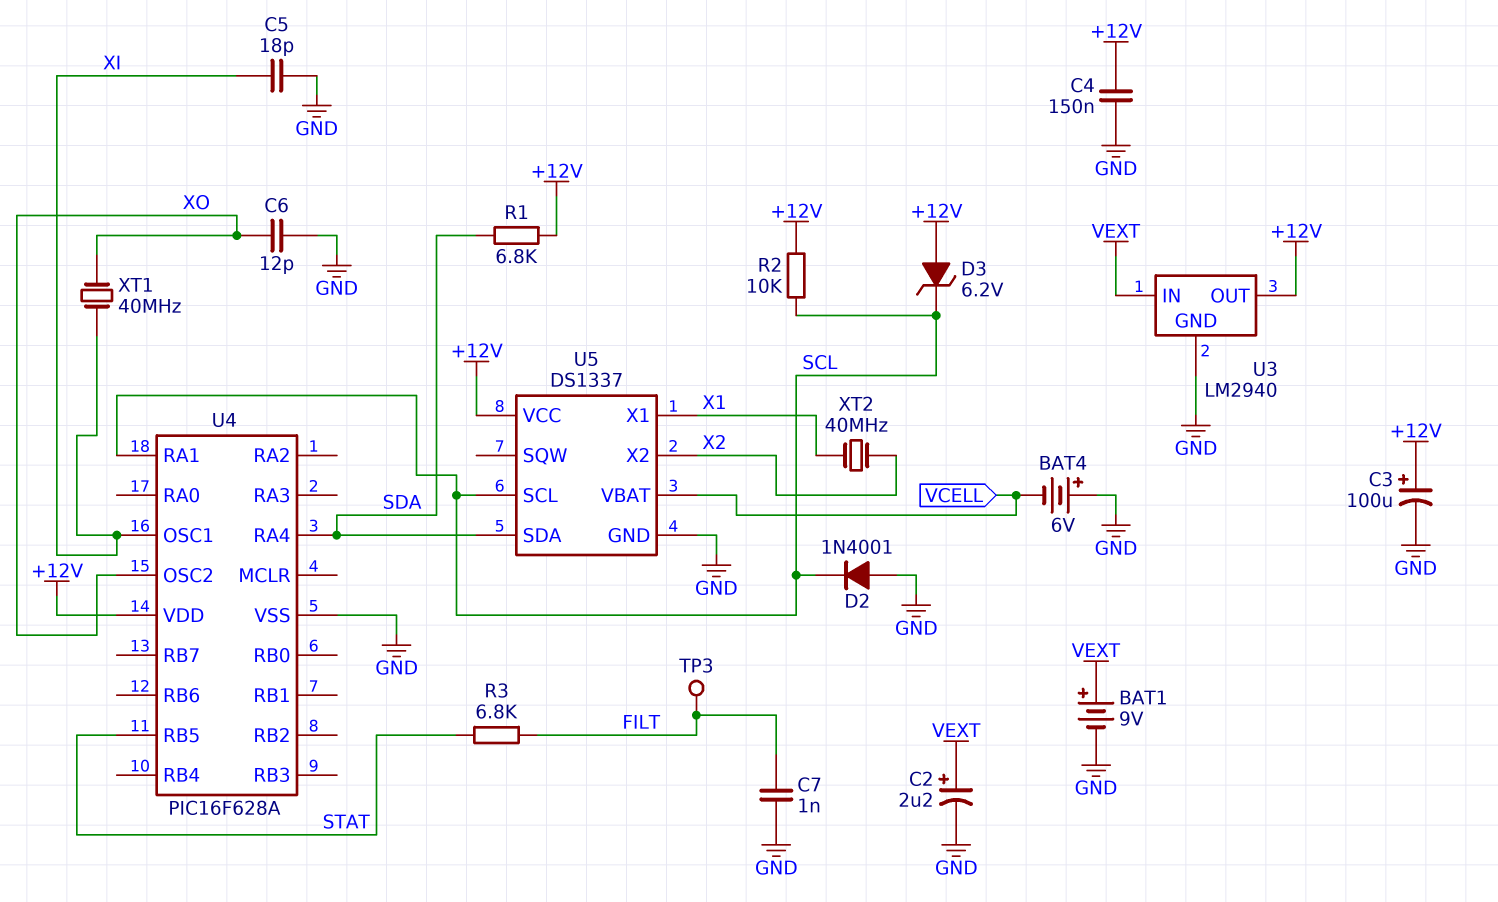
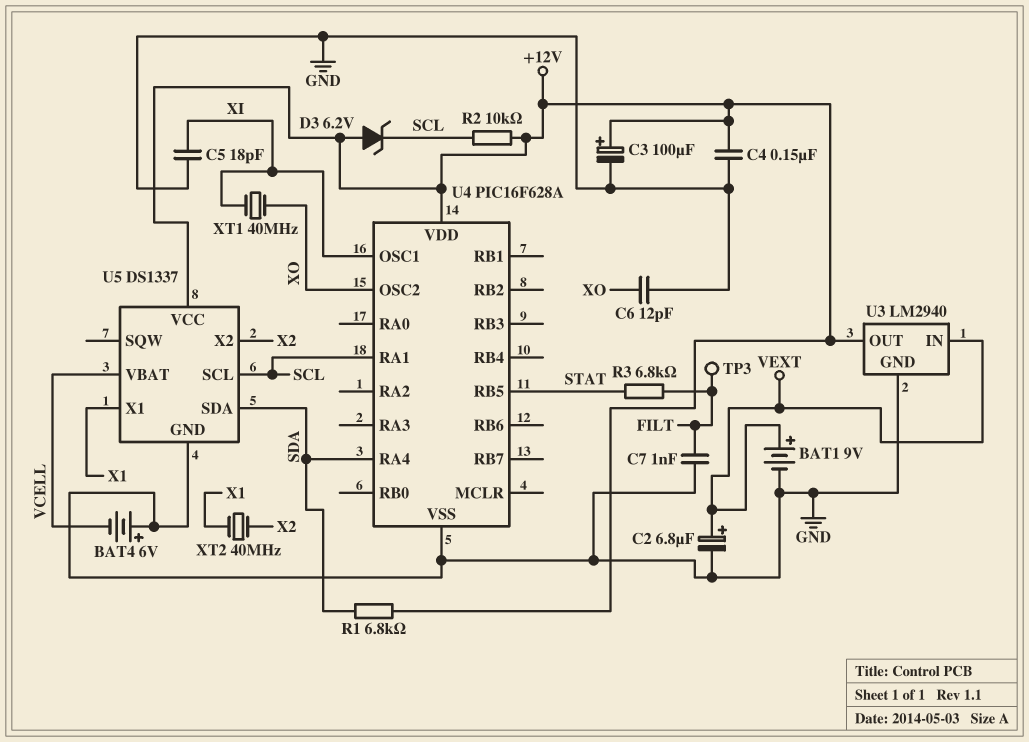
C2: 2.2uF (plus VEXT, minus GND) -> 6.8uF (plus VEXT, minus GND)
D2: diode 1N4001 (A GND, K SCL) -> none

